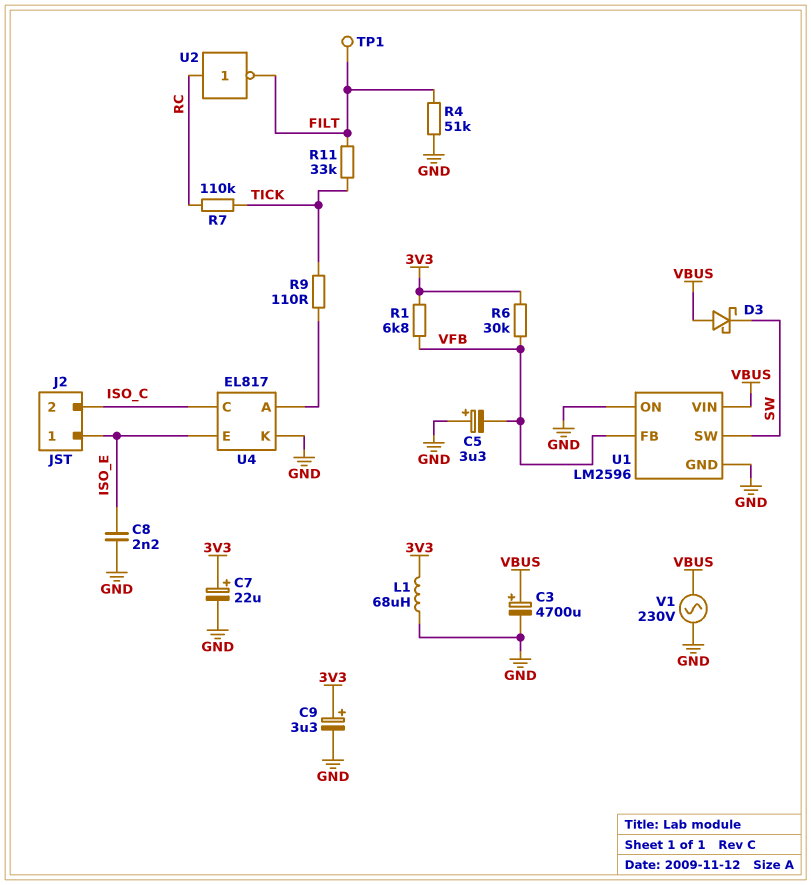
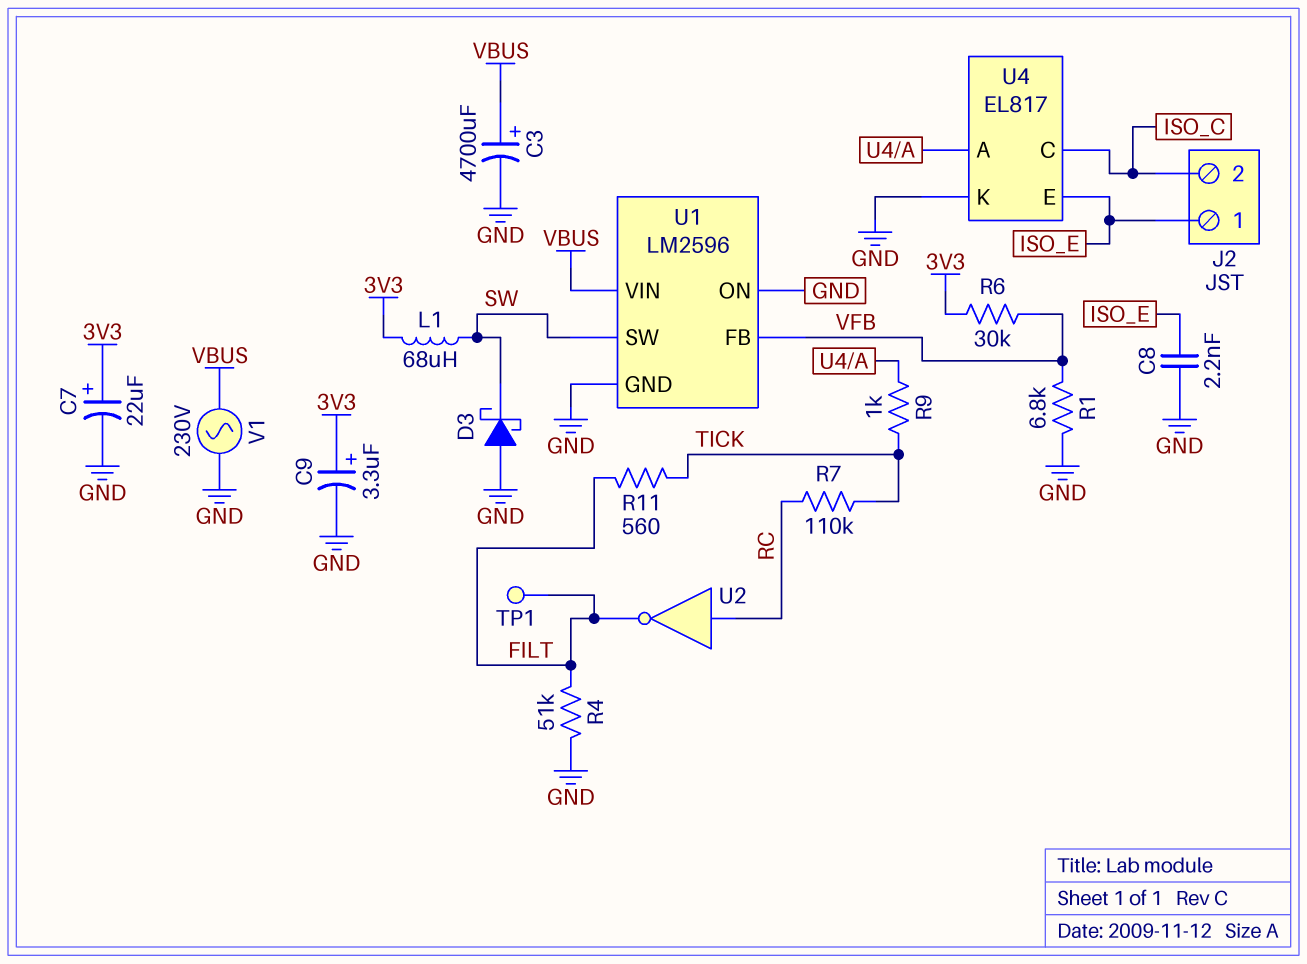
C5: 3.3uF (plus GND, minus VFB) -> none
D3: schottky (A VBUS, K SW) -> schottky (A GND, K SW)
L1: 68uH (3V3, GND) -> 68uH (3V3, SW)
R1: 6.8k (3V3, VFB) -> 6.8k (GND, VFB)
R9: 110 (TICK, U4/A) -> 1k (TICK, U4/A)
R11: 33k (FILT, TICK) -> 560 (FILT, TICK)

